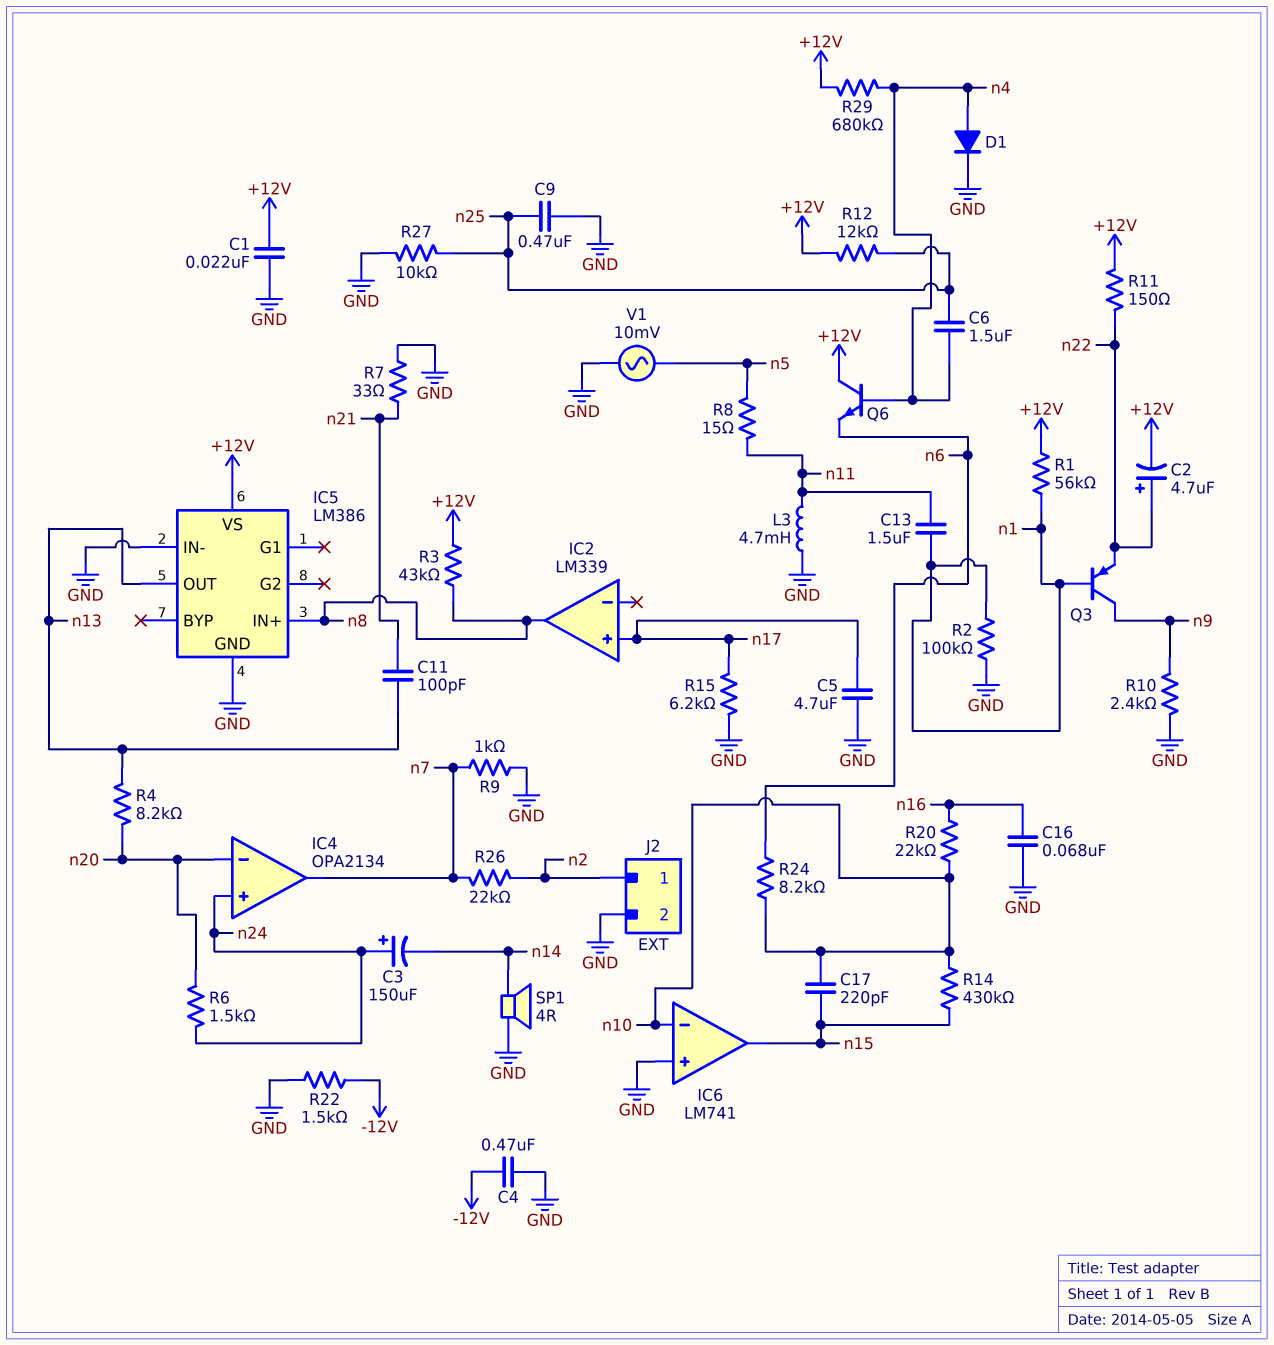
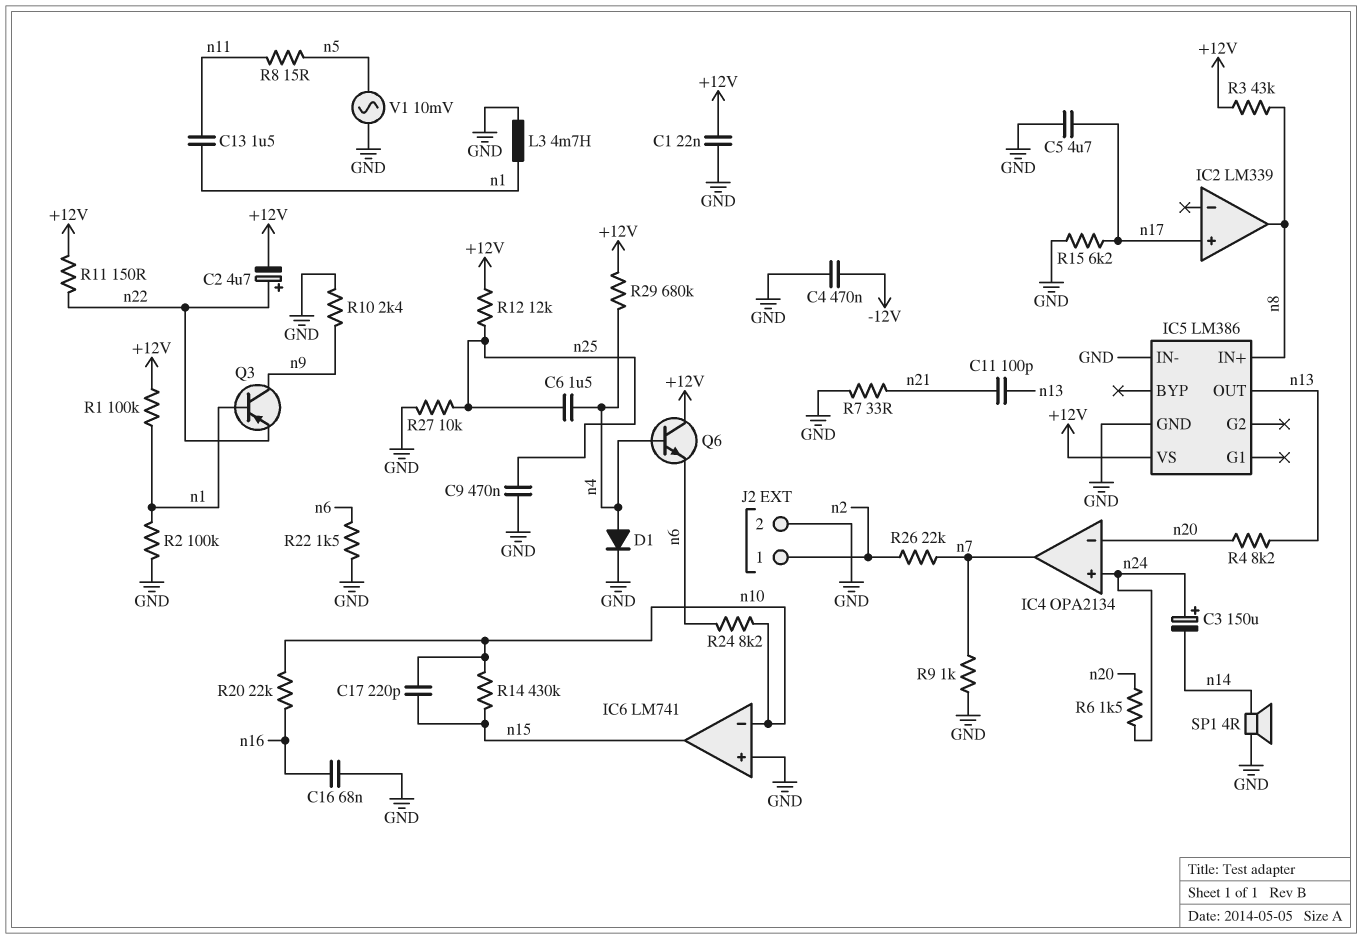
L3: 4.7mH (GND, n11) -> 4.7mH (GND, n1)
R1: 56k (+12V, n1) -> 100k (+12V, n1)
R22: 1.5k (-12V, GND) -> 1.5k (GND, n6)

